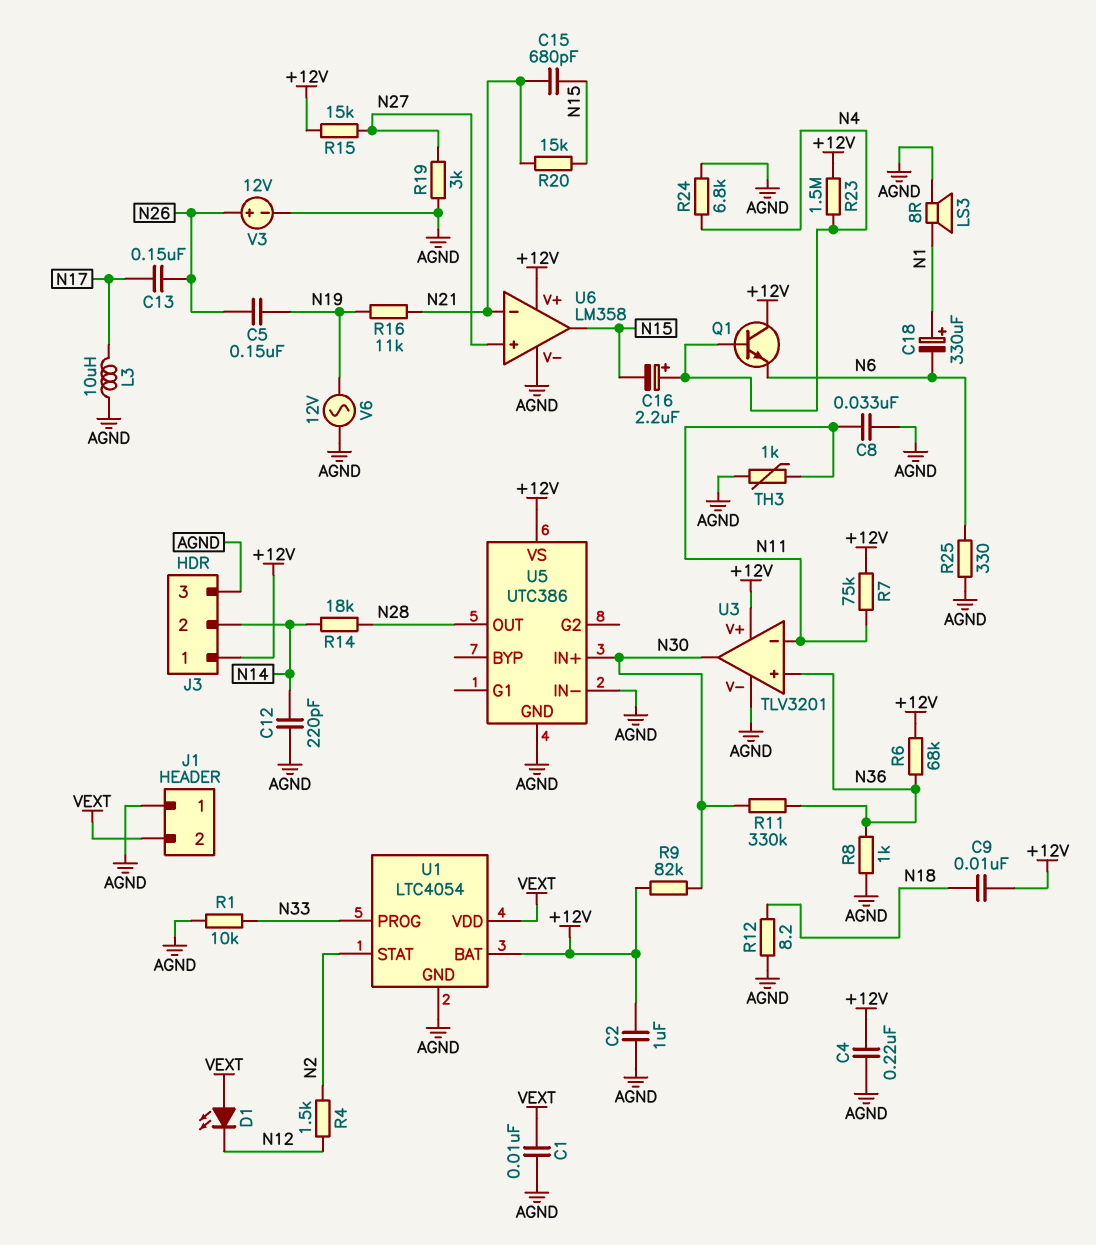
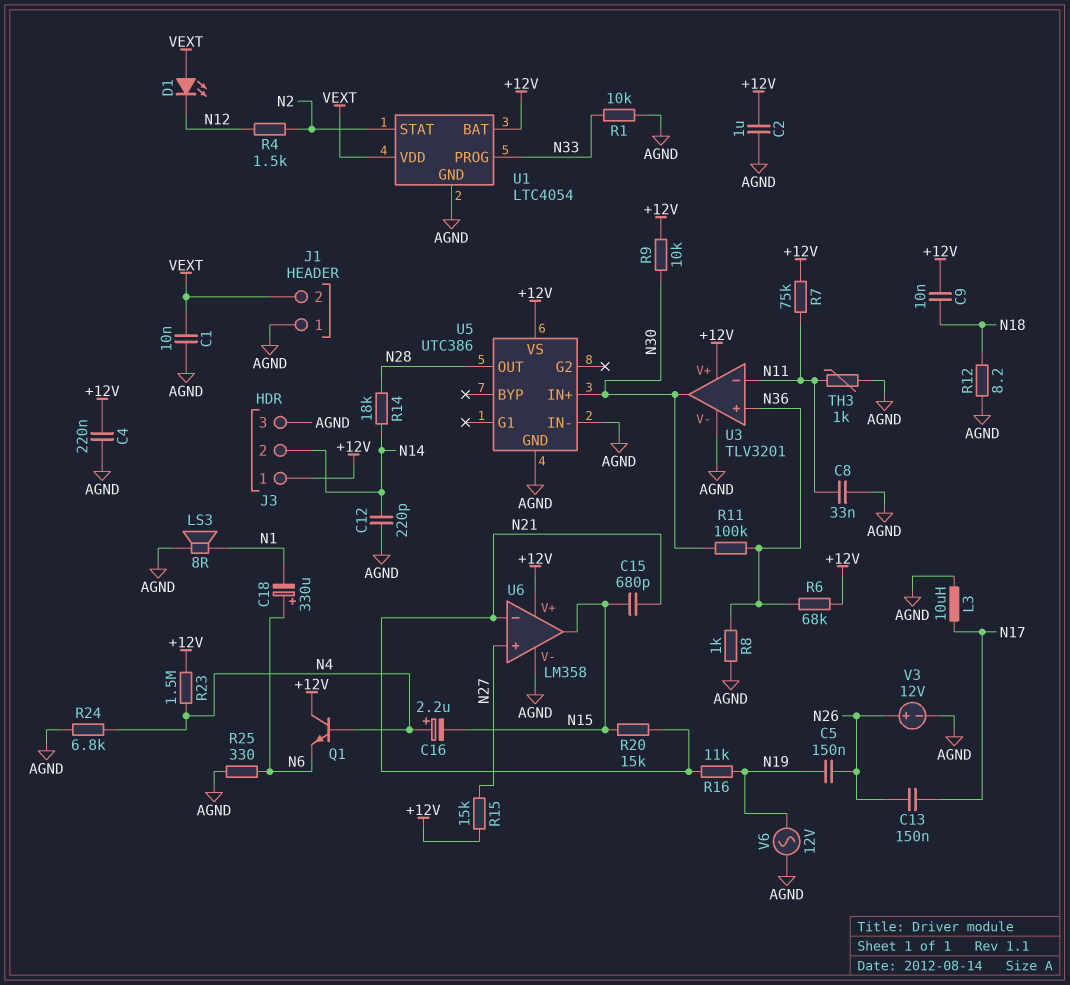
C18: 330uF (plus N1, minus N6) -> 330uF (plus N6, minus N1)
R9: 82k (+12V, N30) -> 10k (+12V, N30)
R11: 330k (N30, N36) -> 100k (N30, N36)
R19: 3k (AGND, N27) -> none

